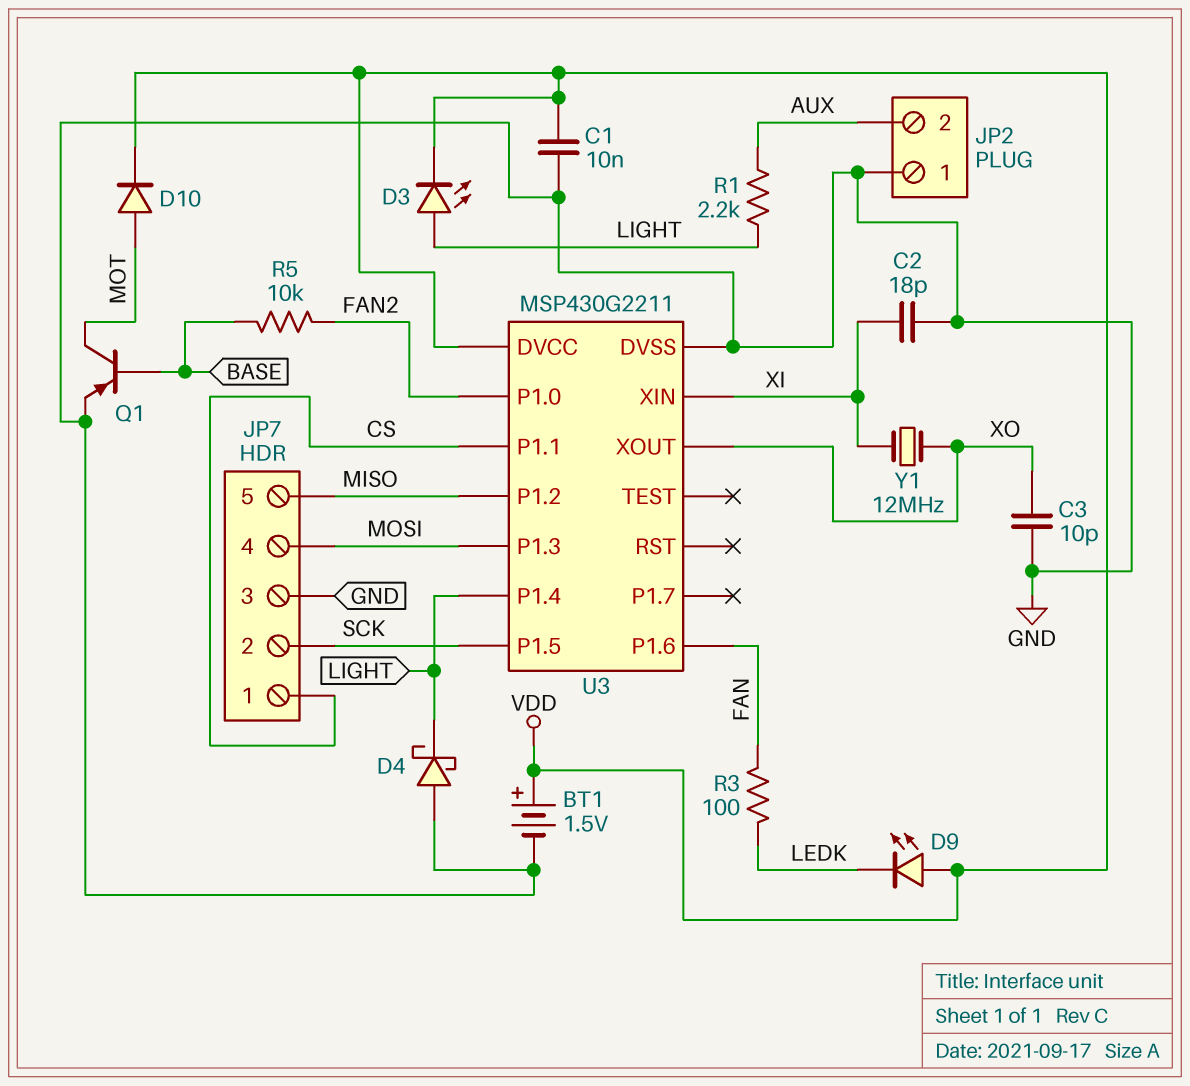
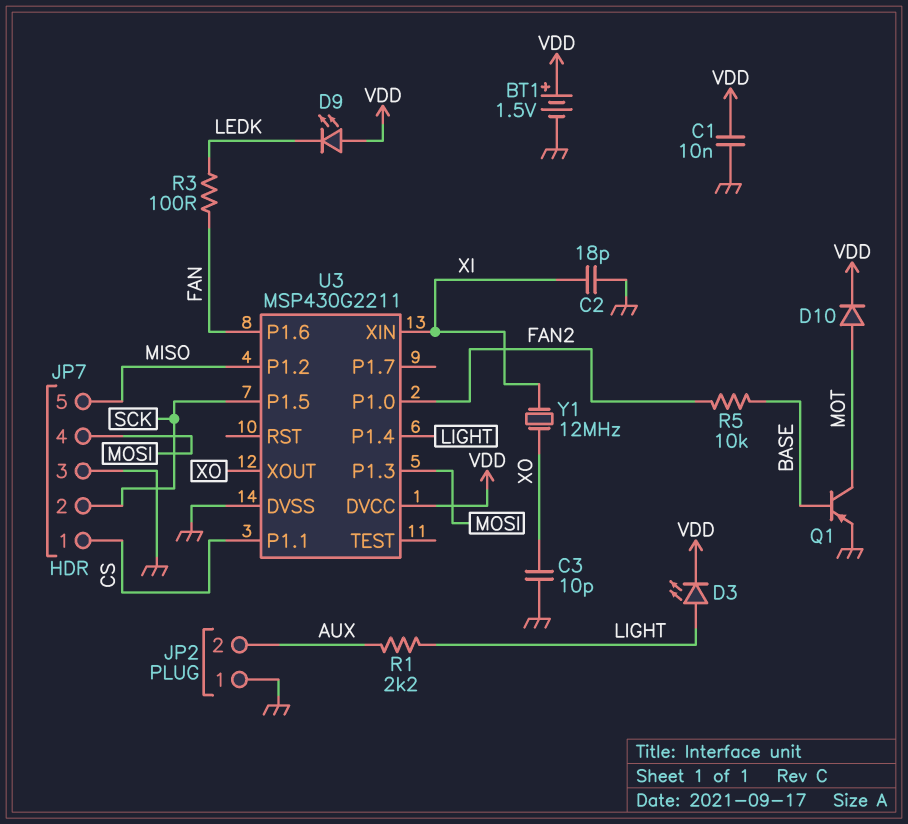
D4: schottky (A GND, K LIGHT) -> none

